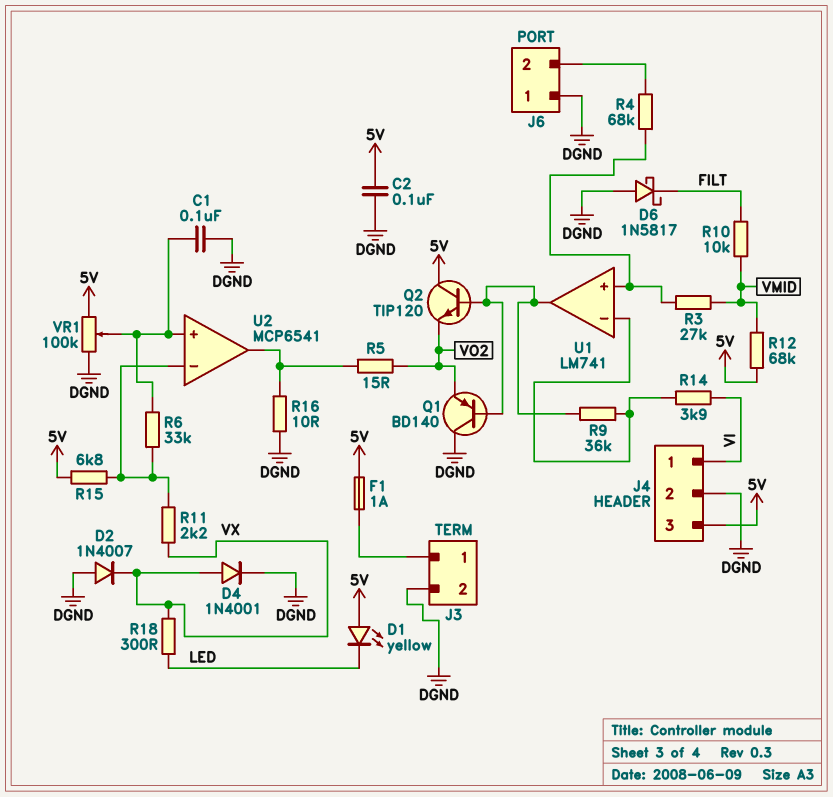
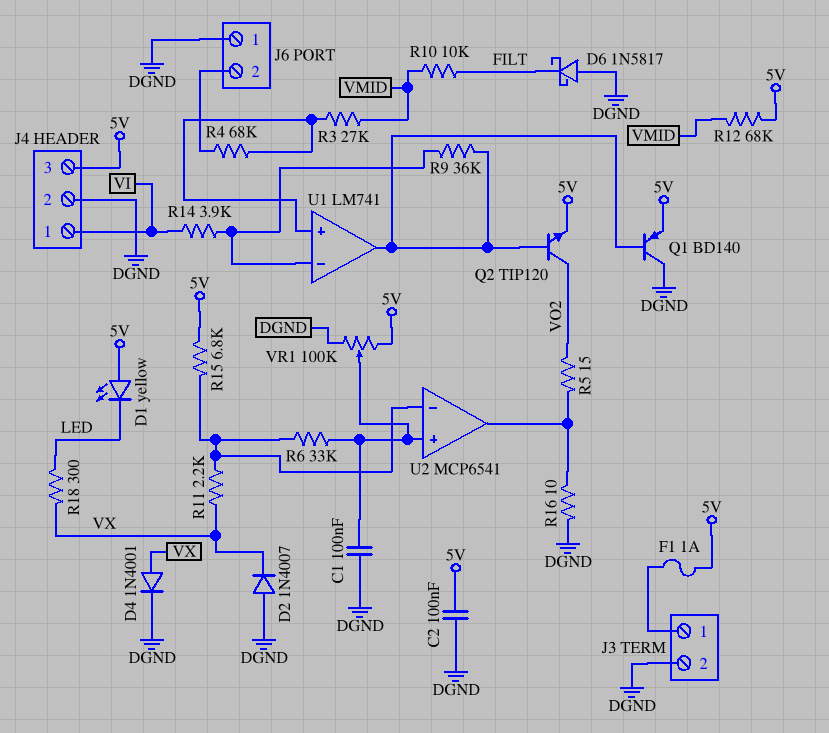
Q1: PNP BD140 (B U1/out, C DGND, E VO2) -> PNP BD140 (B U1/out, C DGND, E 5V)
Q2: NPN TIP120 (B U1/out, C 5V, E VO2) -> NPN TIP120 (B U1/out, C VO2, E 5V)

